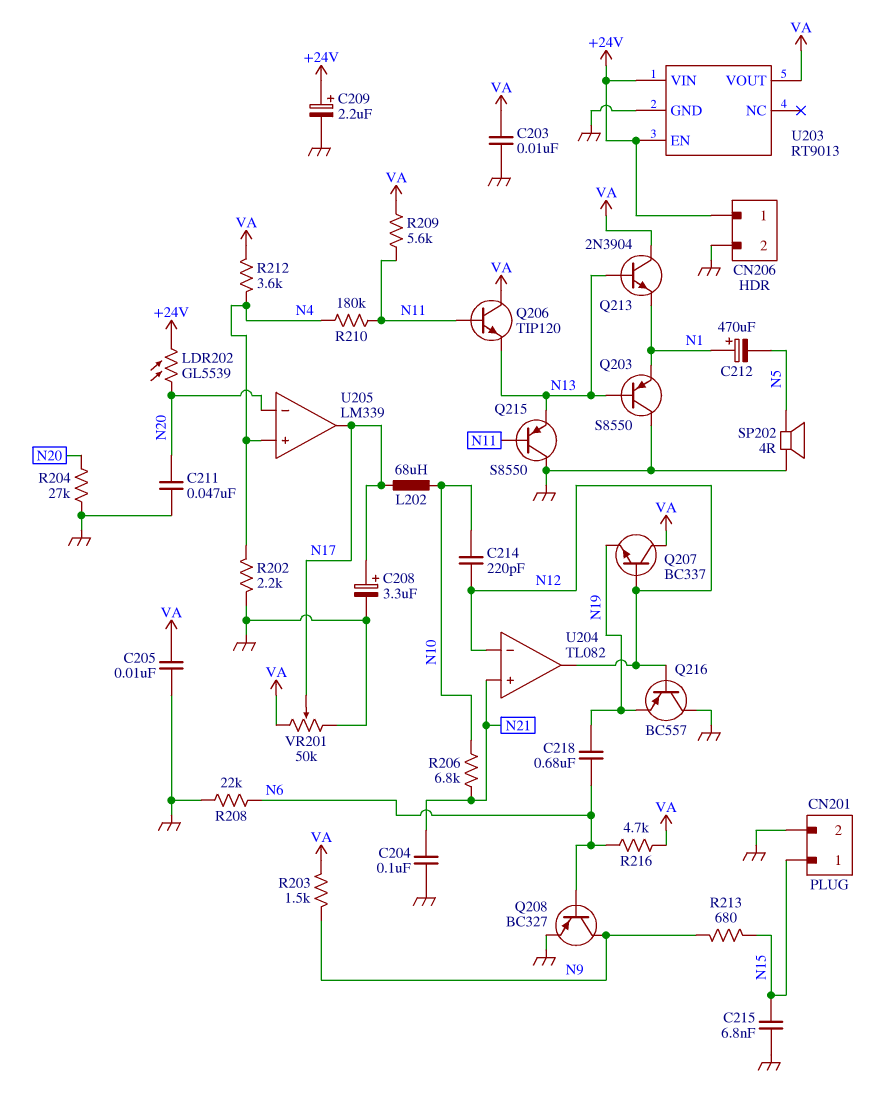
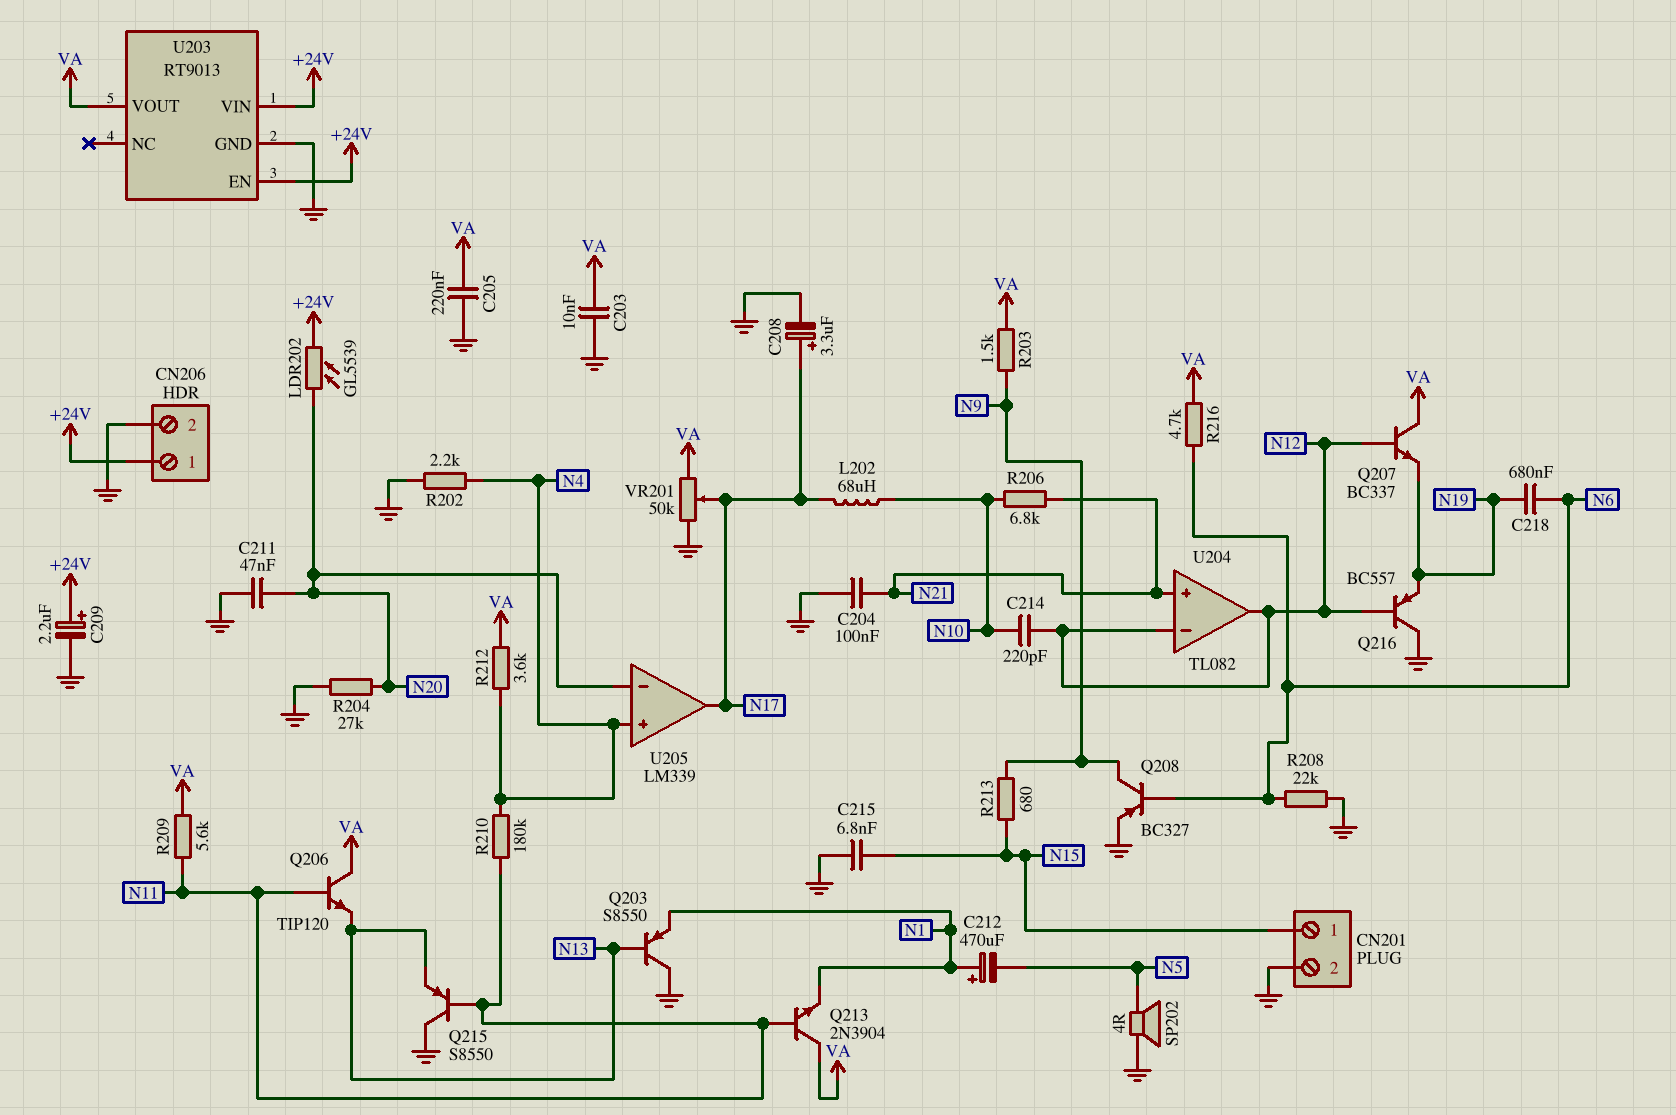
C205: 10nF (GND, VA) -> 220nF (GND, VA)
Q213: NPN 2N3904 (B N13, C VA, E N1) -> NPN 2N3904 (B N11, C VA, E N1)

